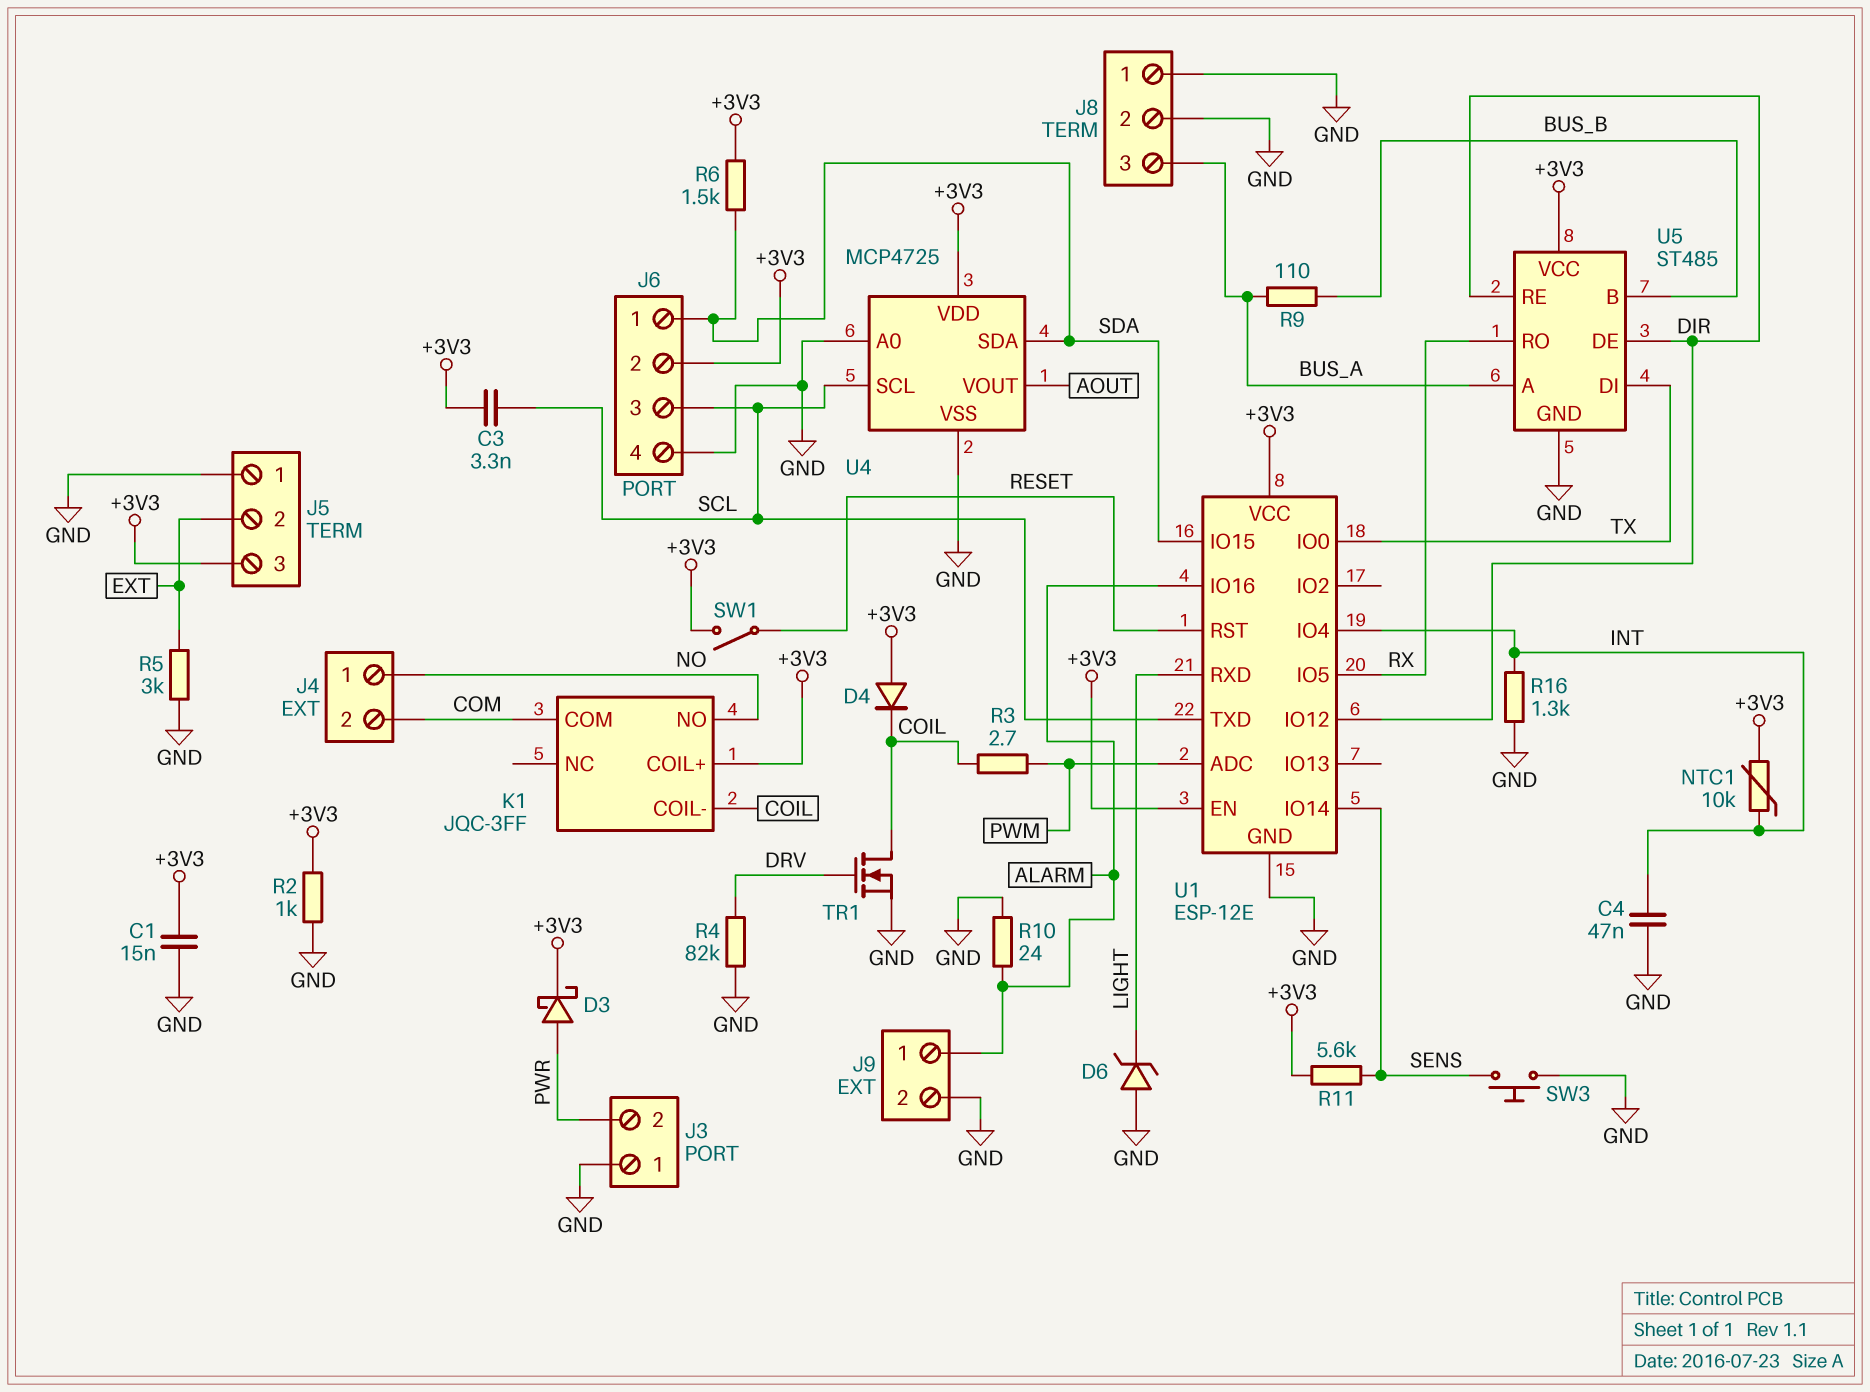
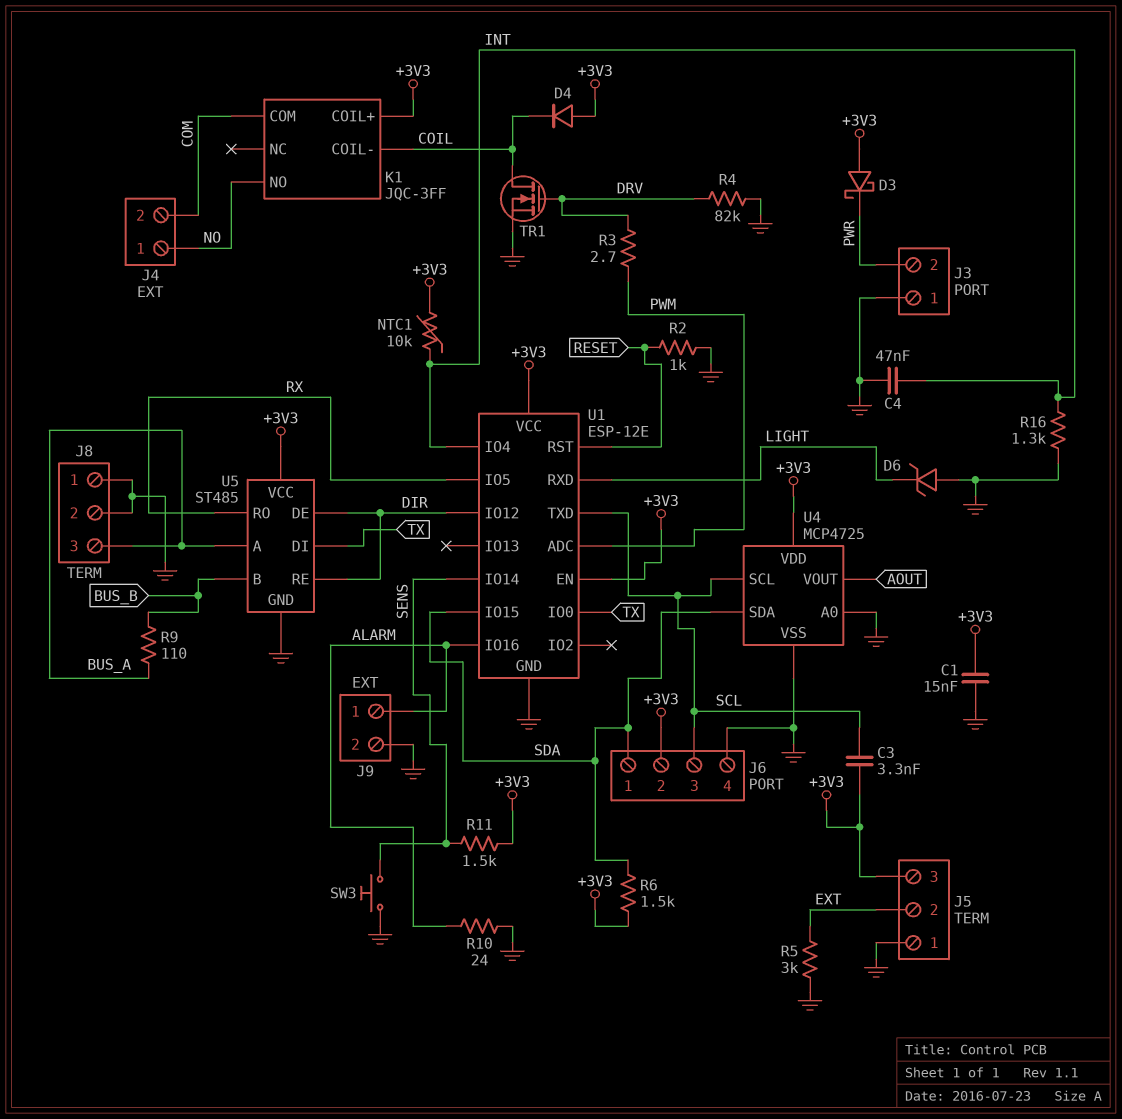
D3: schottky (A PWR, K +3V3) -> schottky (A +3V3, K PWR)
R2: 1k (+3V3, GND) -> 1k (GND, RESET)
R3: 2.7 (COIL, PWM) -> 2.7 (DRV, PWM)
R11: 5.6k (+3V3, SENS) -> 1.5k (+3V3, SENS)
SW1: switch (+3V3, RESET) -> none

